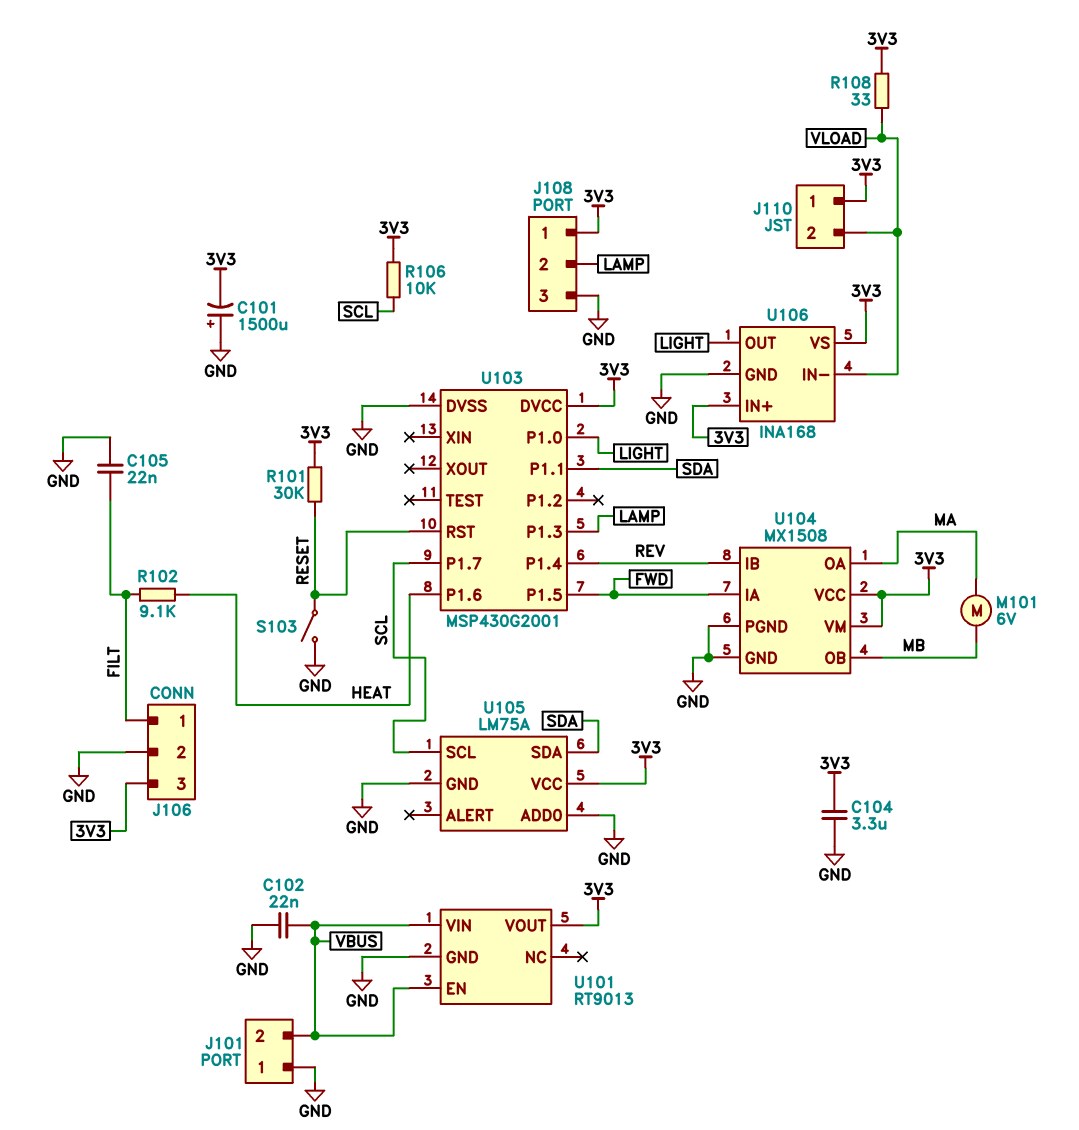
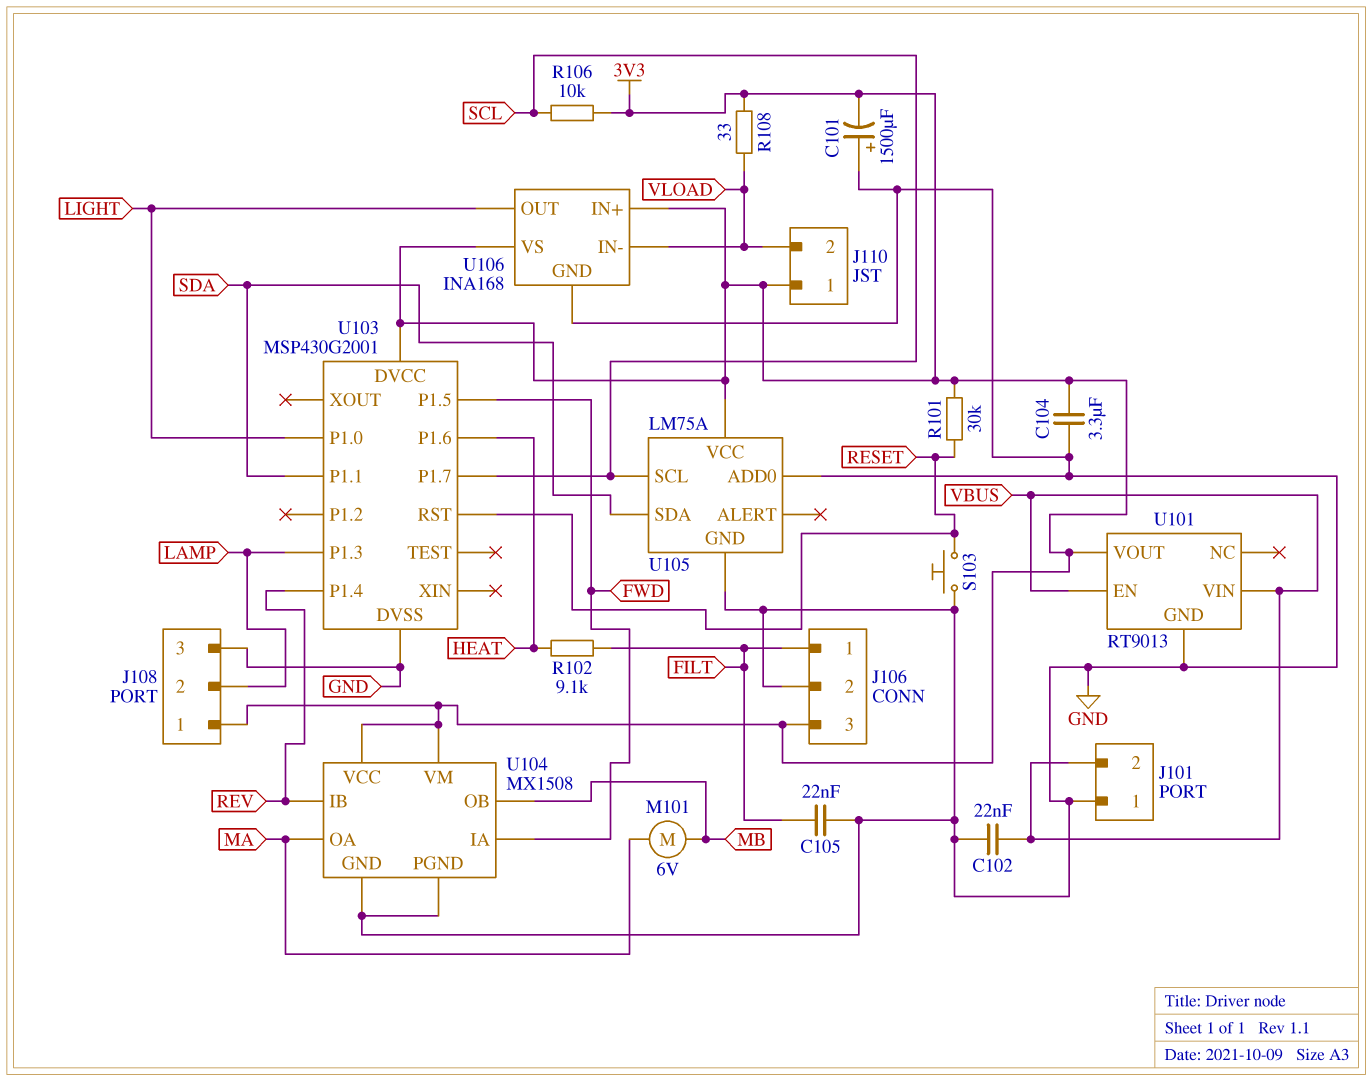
S103: switch (GND, RESET) -> button (GND, RESET)

